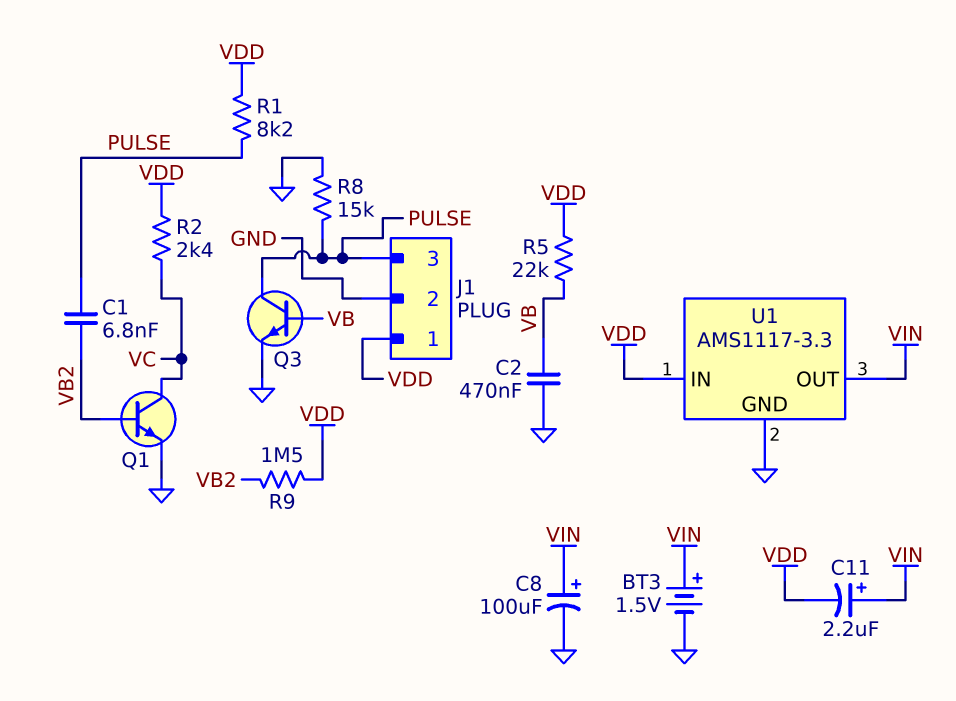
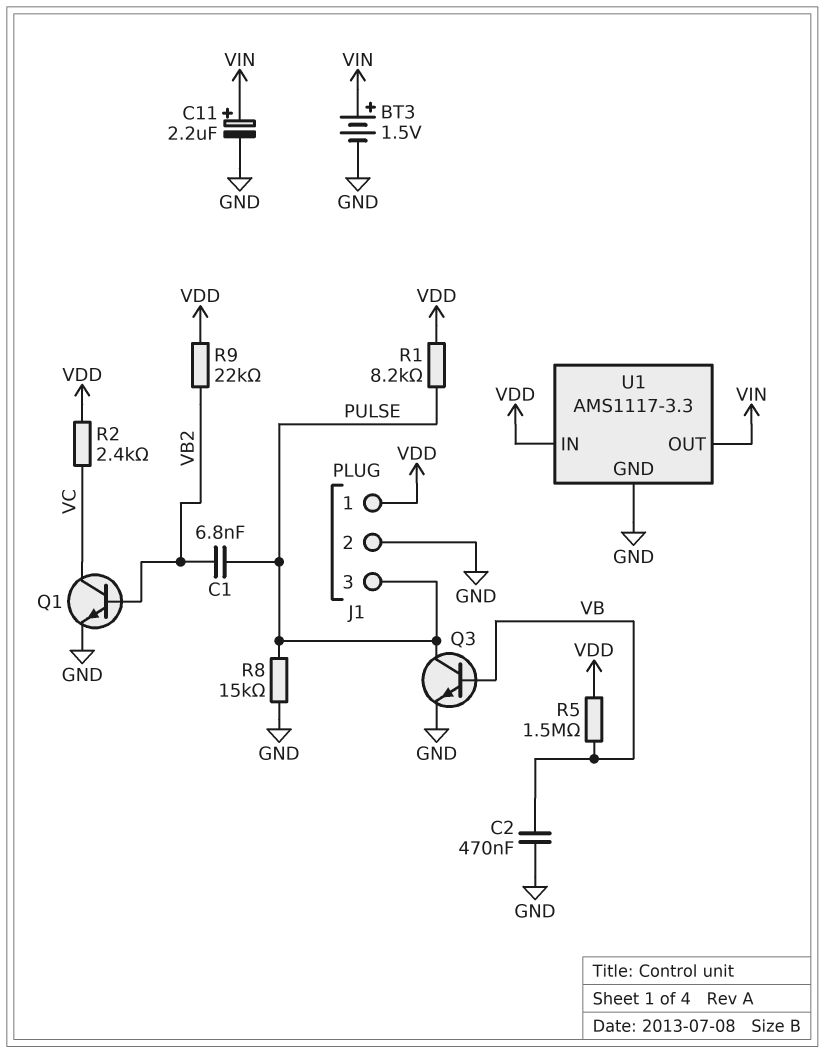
C8: 100uF (plus VIN, minus GND) -> none
C11: 2.2uF (plus VIN, minus VDD) -> 2.2uF (plus VIN, minus GND)
R5: 22k (VB, VDD) -> 1.5M (VB, VDD)
R9: 1.5M (VB2, VDD) -> 22k (VB2, VDD)

